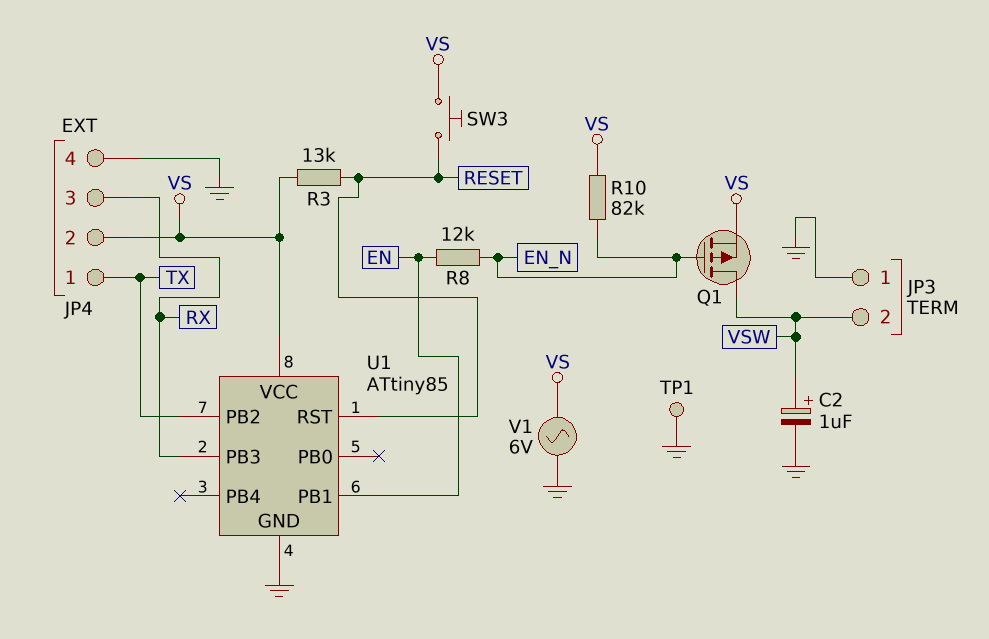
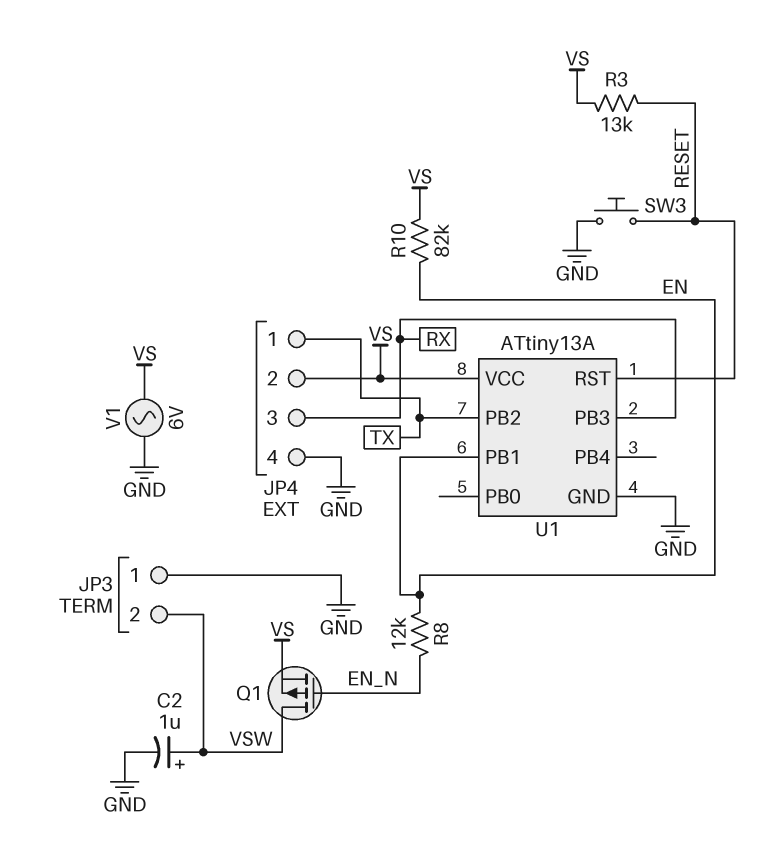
R10: 82k (EN_N, VS) -> 82k (EN, VS)
SW3: button (RESET, VS) -> button (GND, RESET)
TP1: test point (GND) -> none
U1: ATtiny85 -> ATtiny13A

